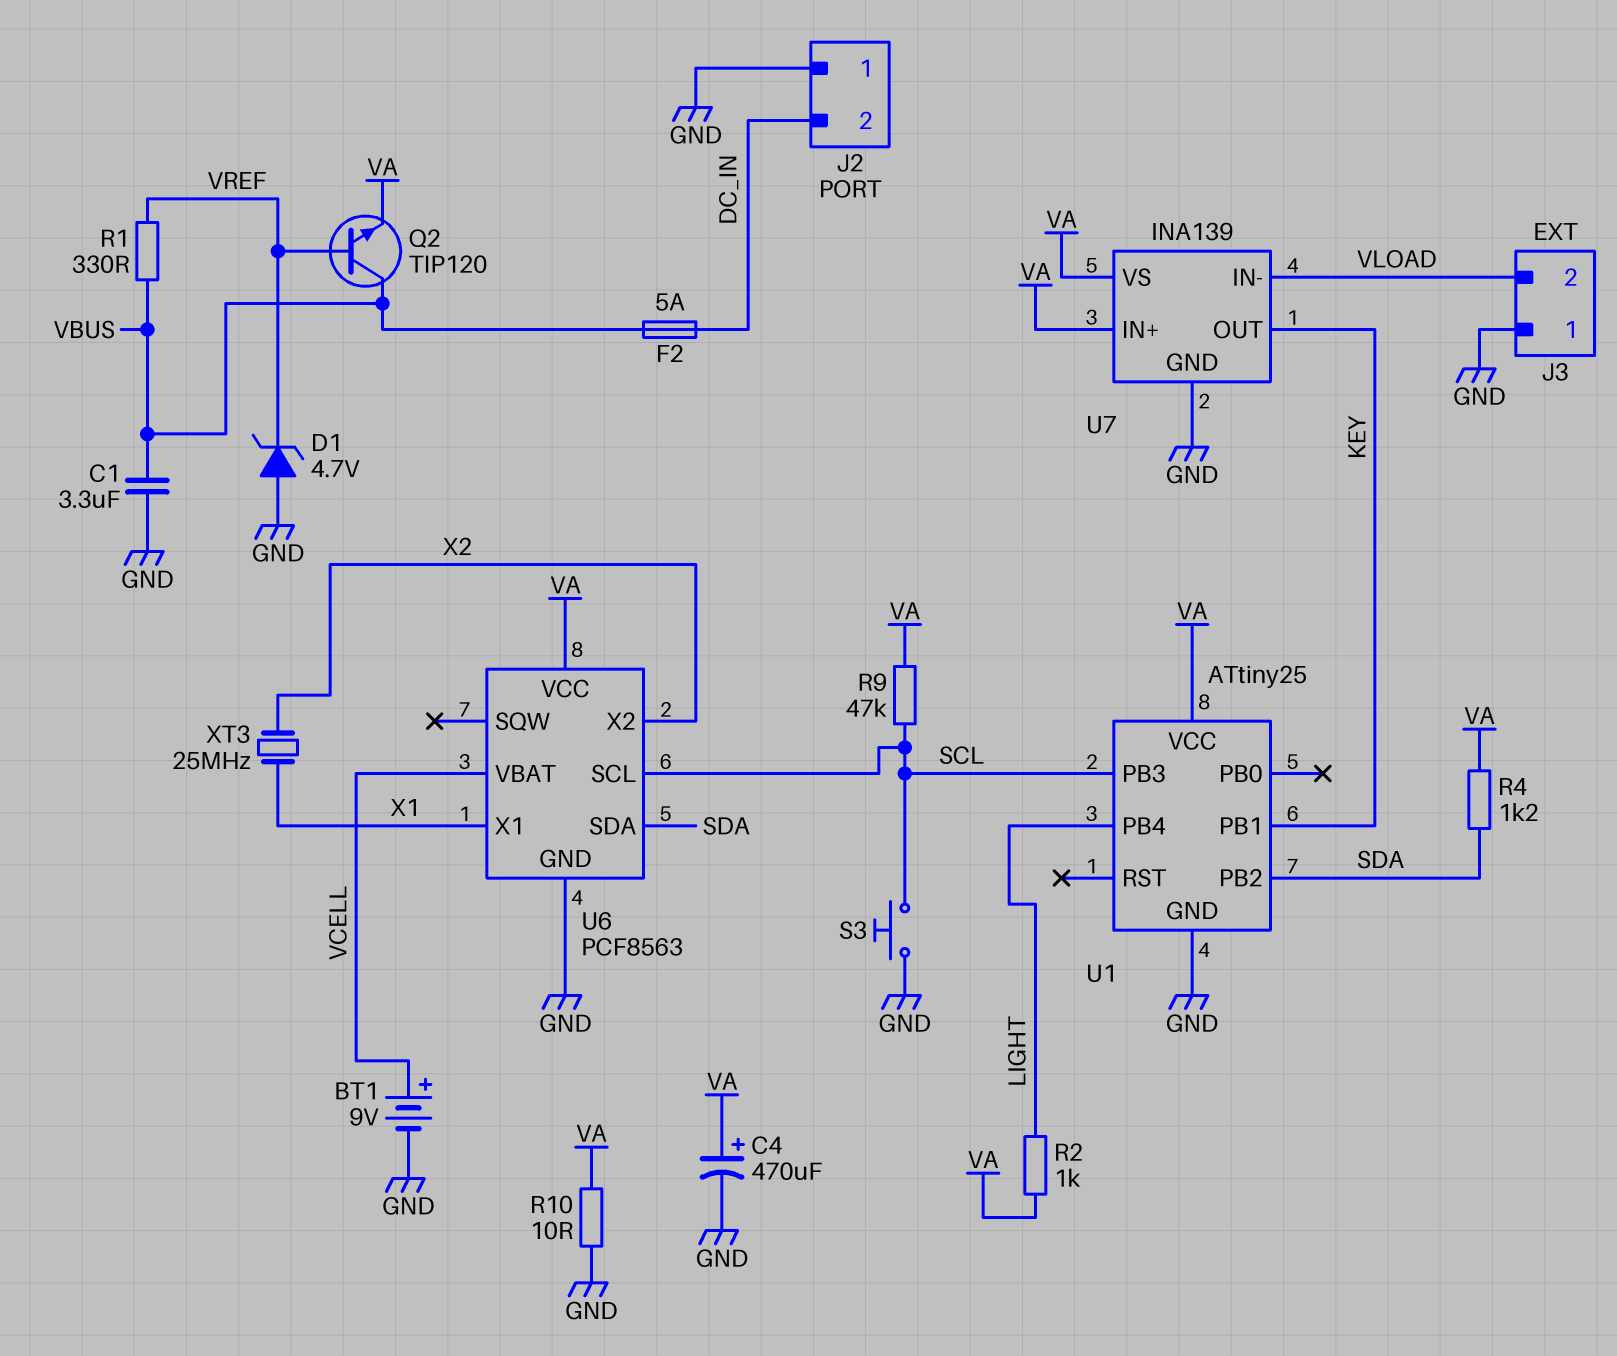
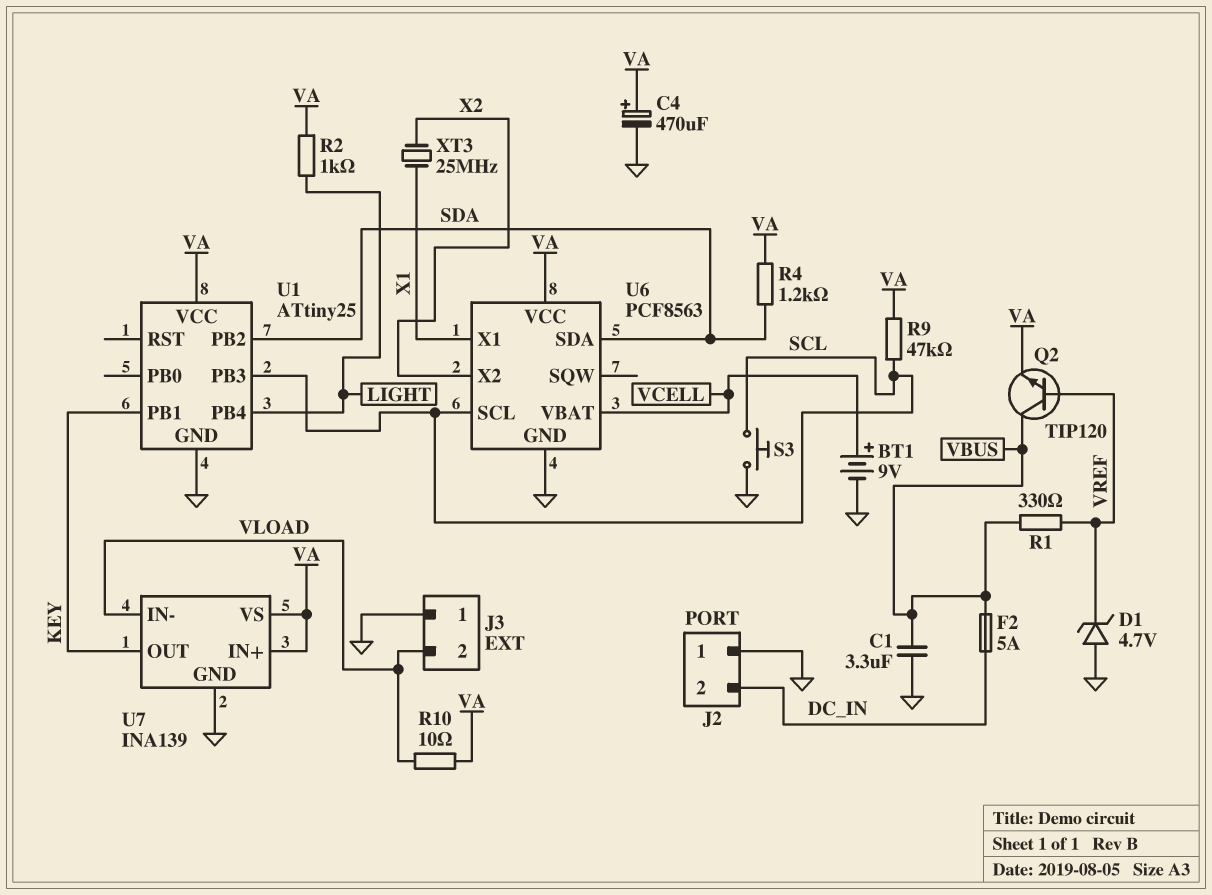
R10: 10 (GND, VA) -> 10 (VA, VLOAD)

